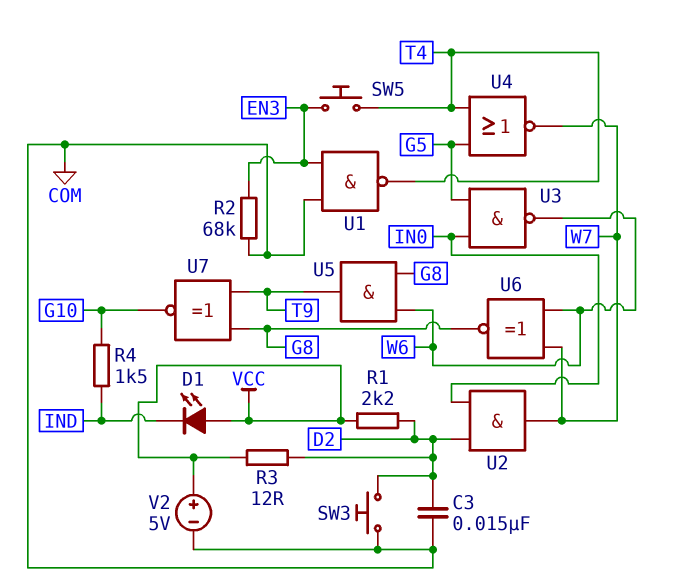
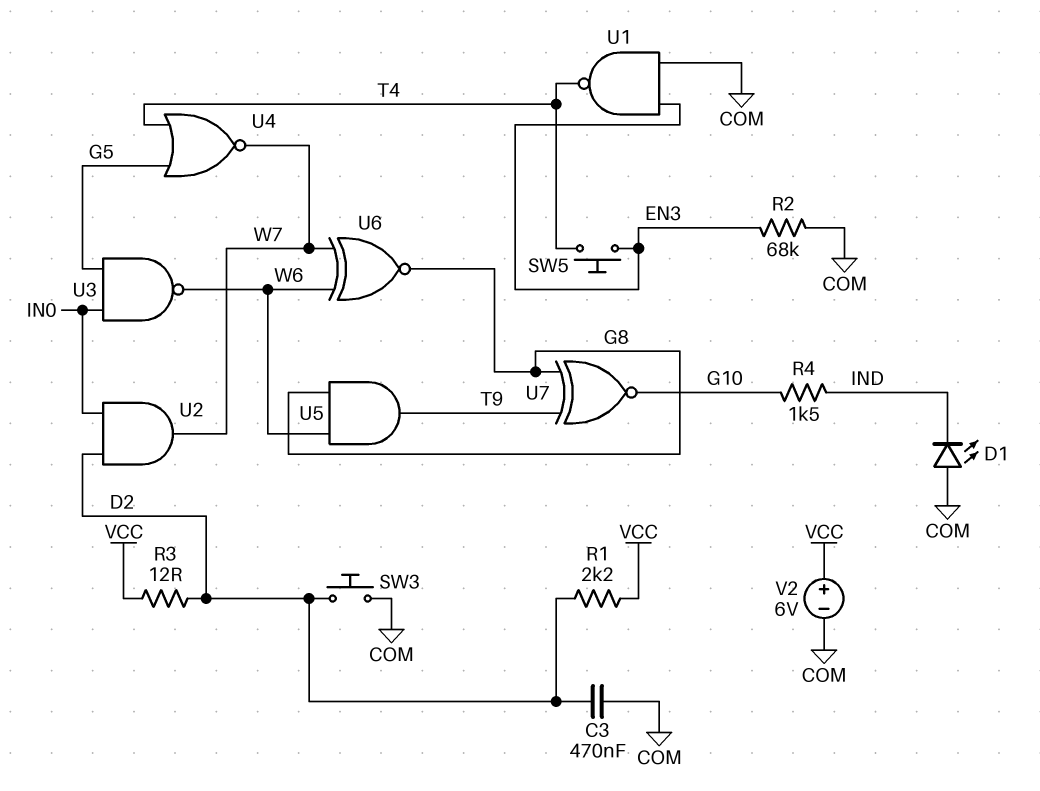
C3: 15nF (COM, D2) -> 470nF (COM, D2)
D1: LED (A VCC, K IND) -> LED (A COM, K IND)
V2: 5V (plus VCC, minus COM) -> 6V (plus VCC, minus COM)

